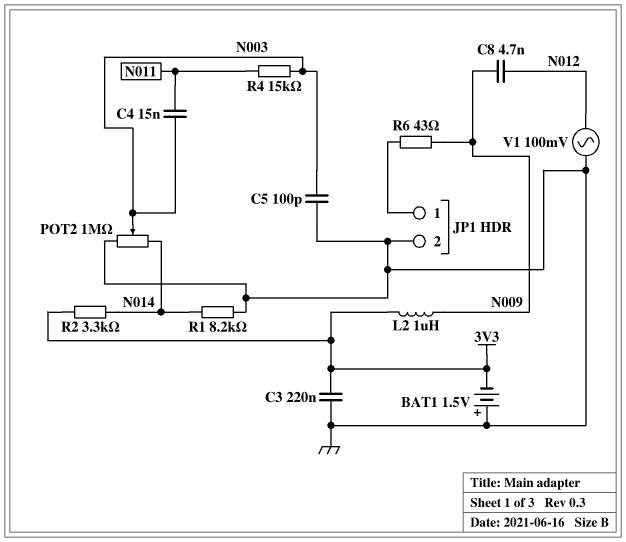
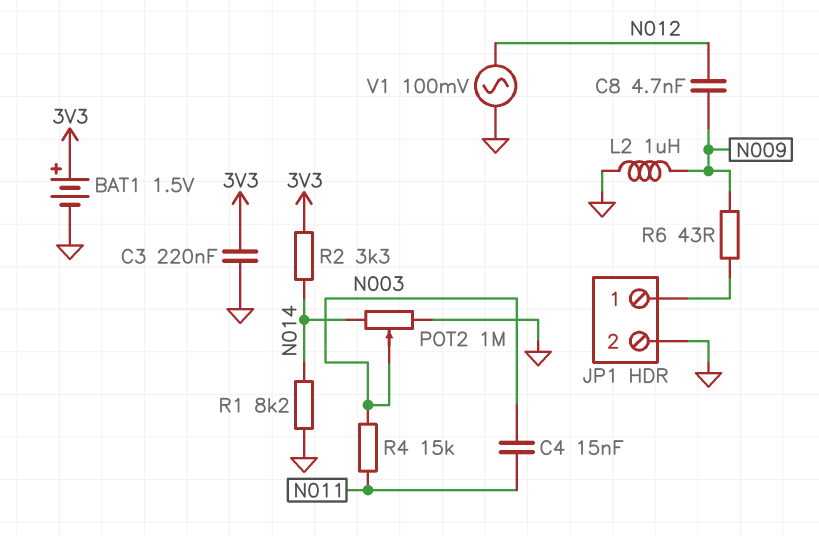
BAT1: 1.5V (plus GND, minus 3V3) -> 1.5V (plus 3V3, minus GND)
C5: 100pF (GND, N003) -> none
L2: 1uH (3V3, N009) -> 1uH (GND, N009)

